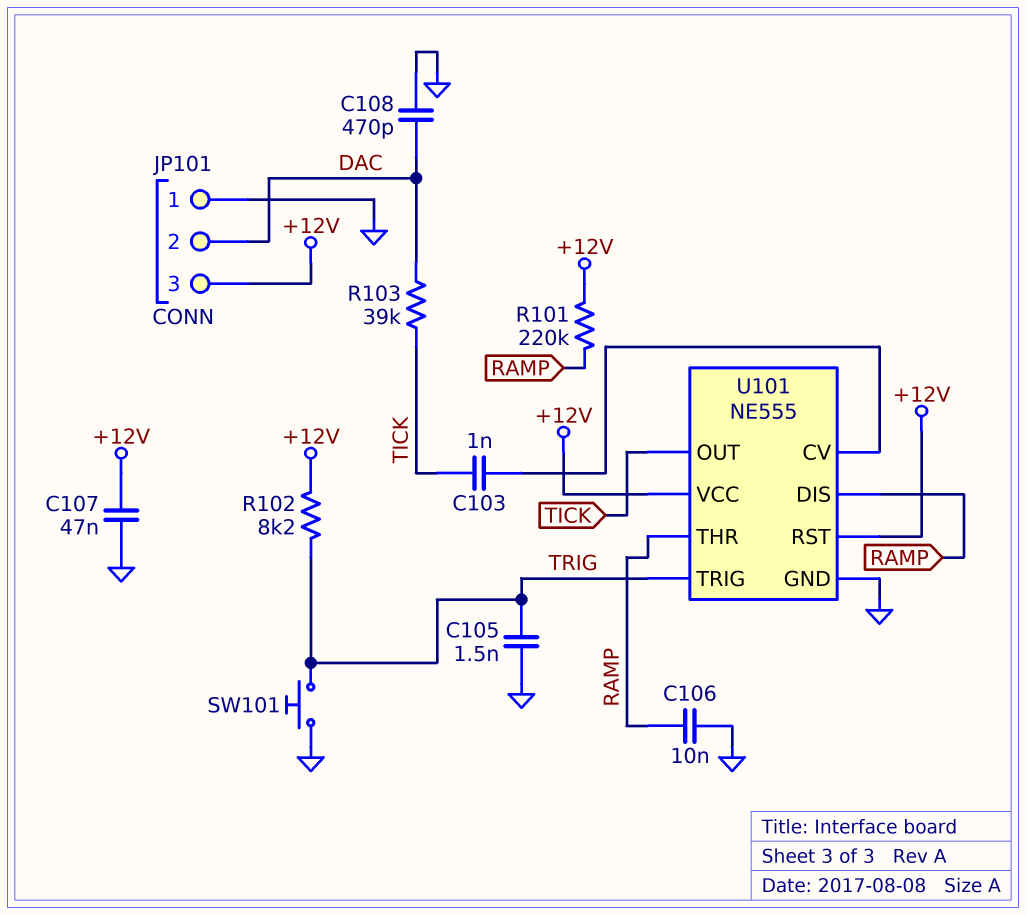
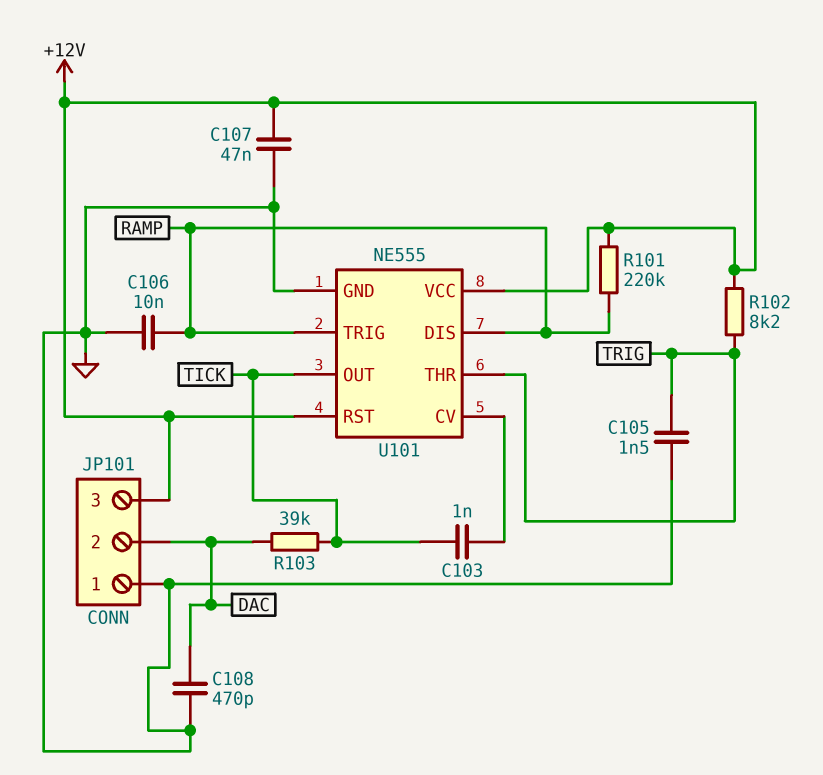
SW101: button (GND, TRIG) -> none
U101 pin THR: RAMP -> TRIG
U101 pin TRIG: TRIG -> RAMP

